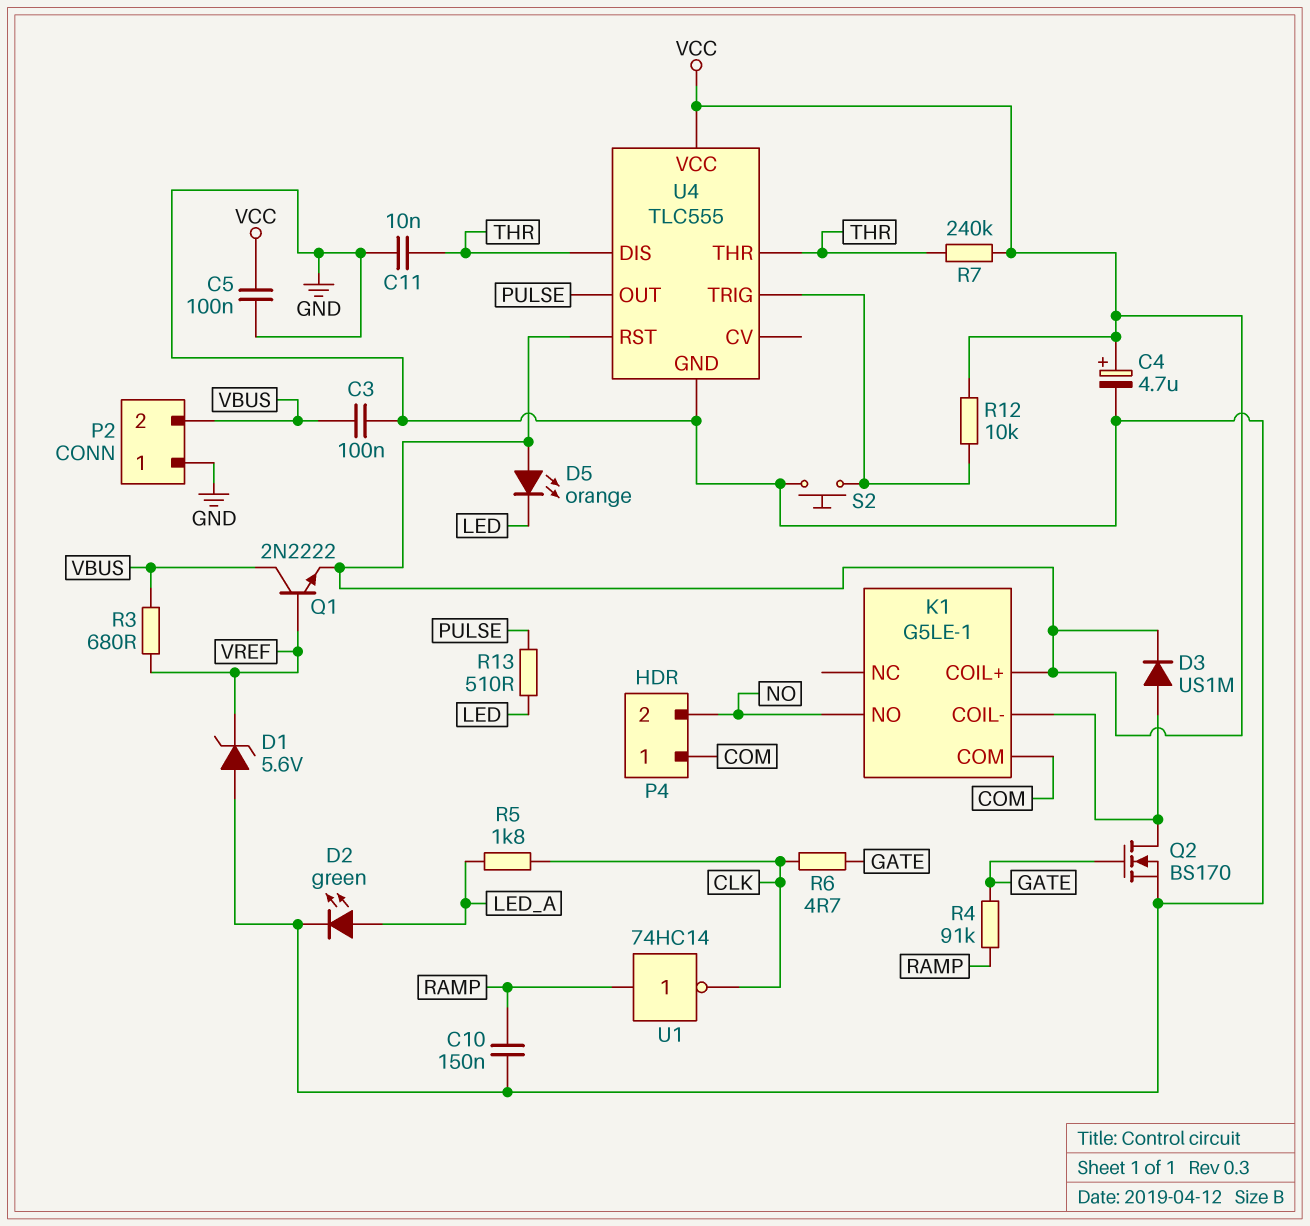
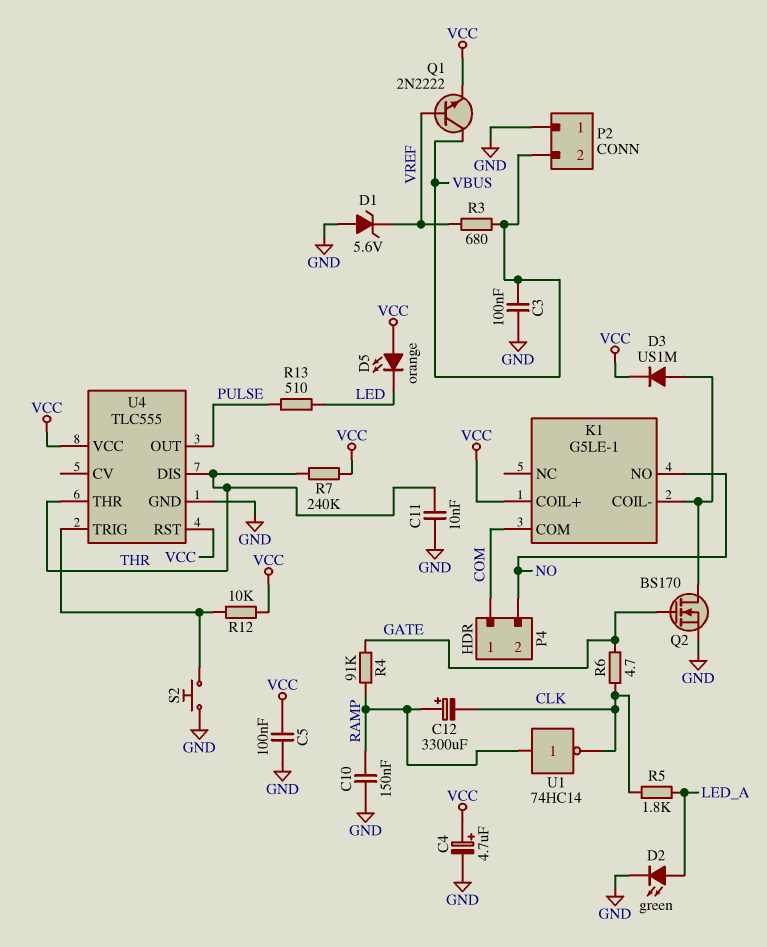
C12: none -> 3300uF (plus RAMP, minus CLK)

